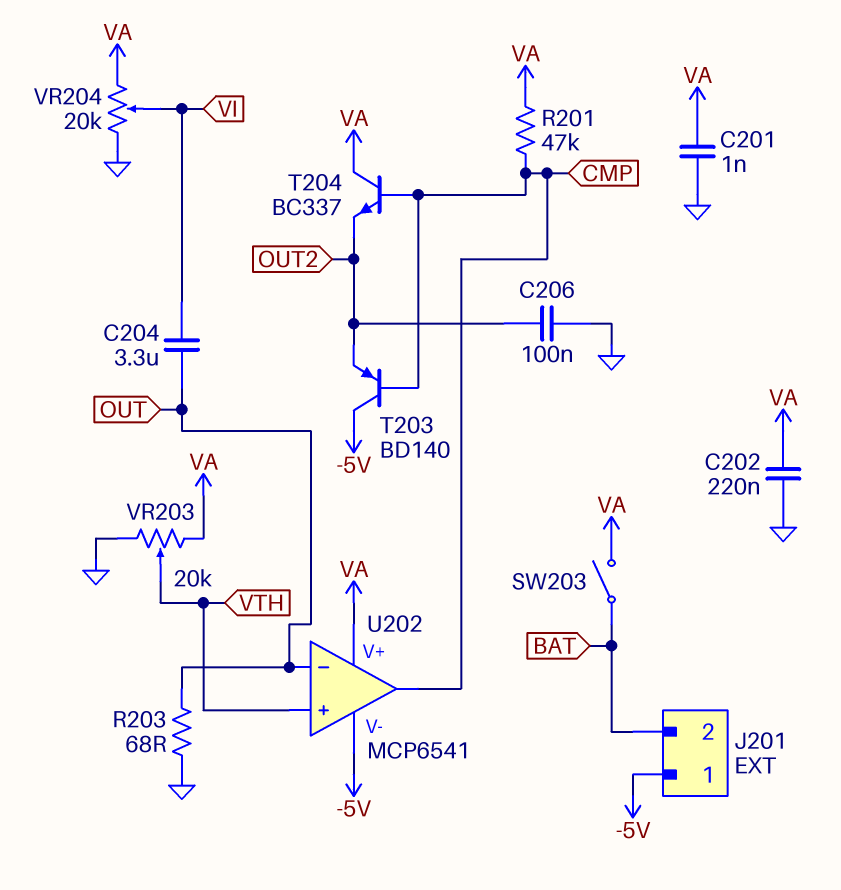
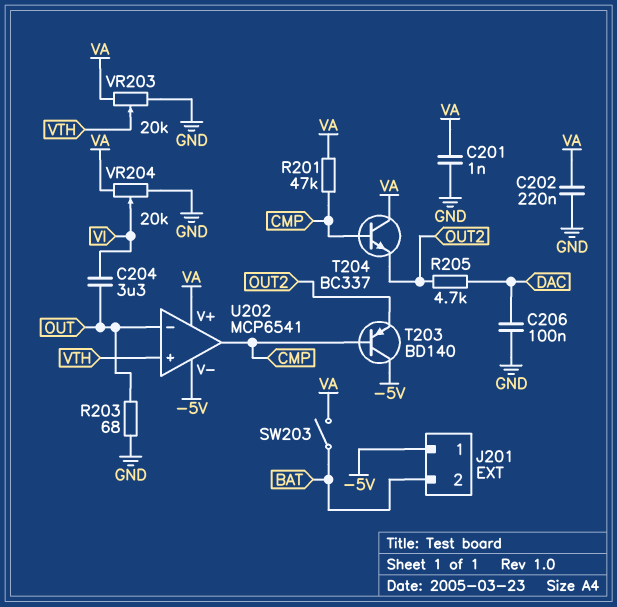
C206: 100nF (GND, OUT2) -> 100nF (DAC, GND)
R205: none -> 4.7k (DAC, OUT2)

